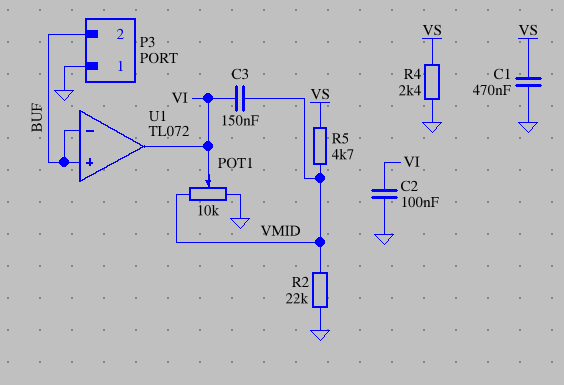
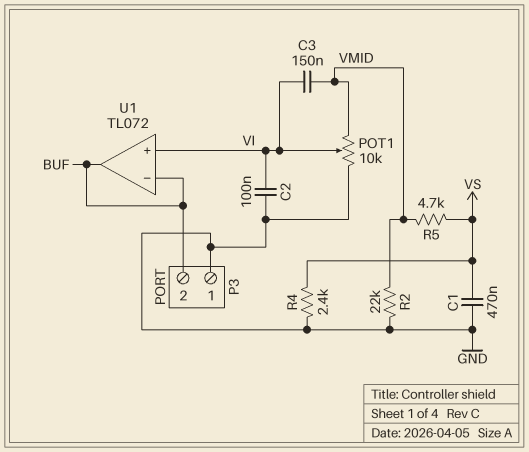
U1 pin in+: BUF -> VI
U1 pin out: VI -> BUF

